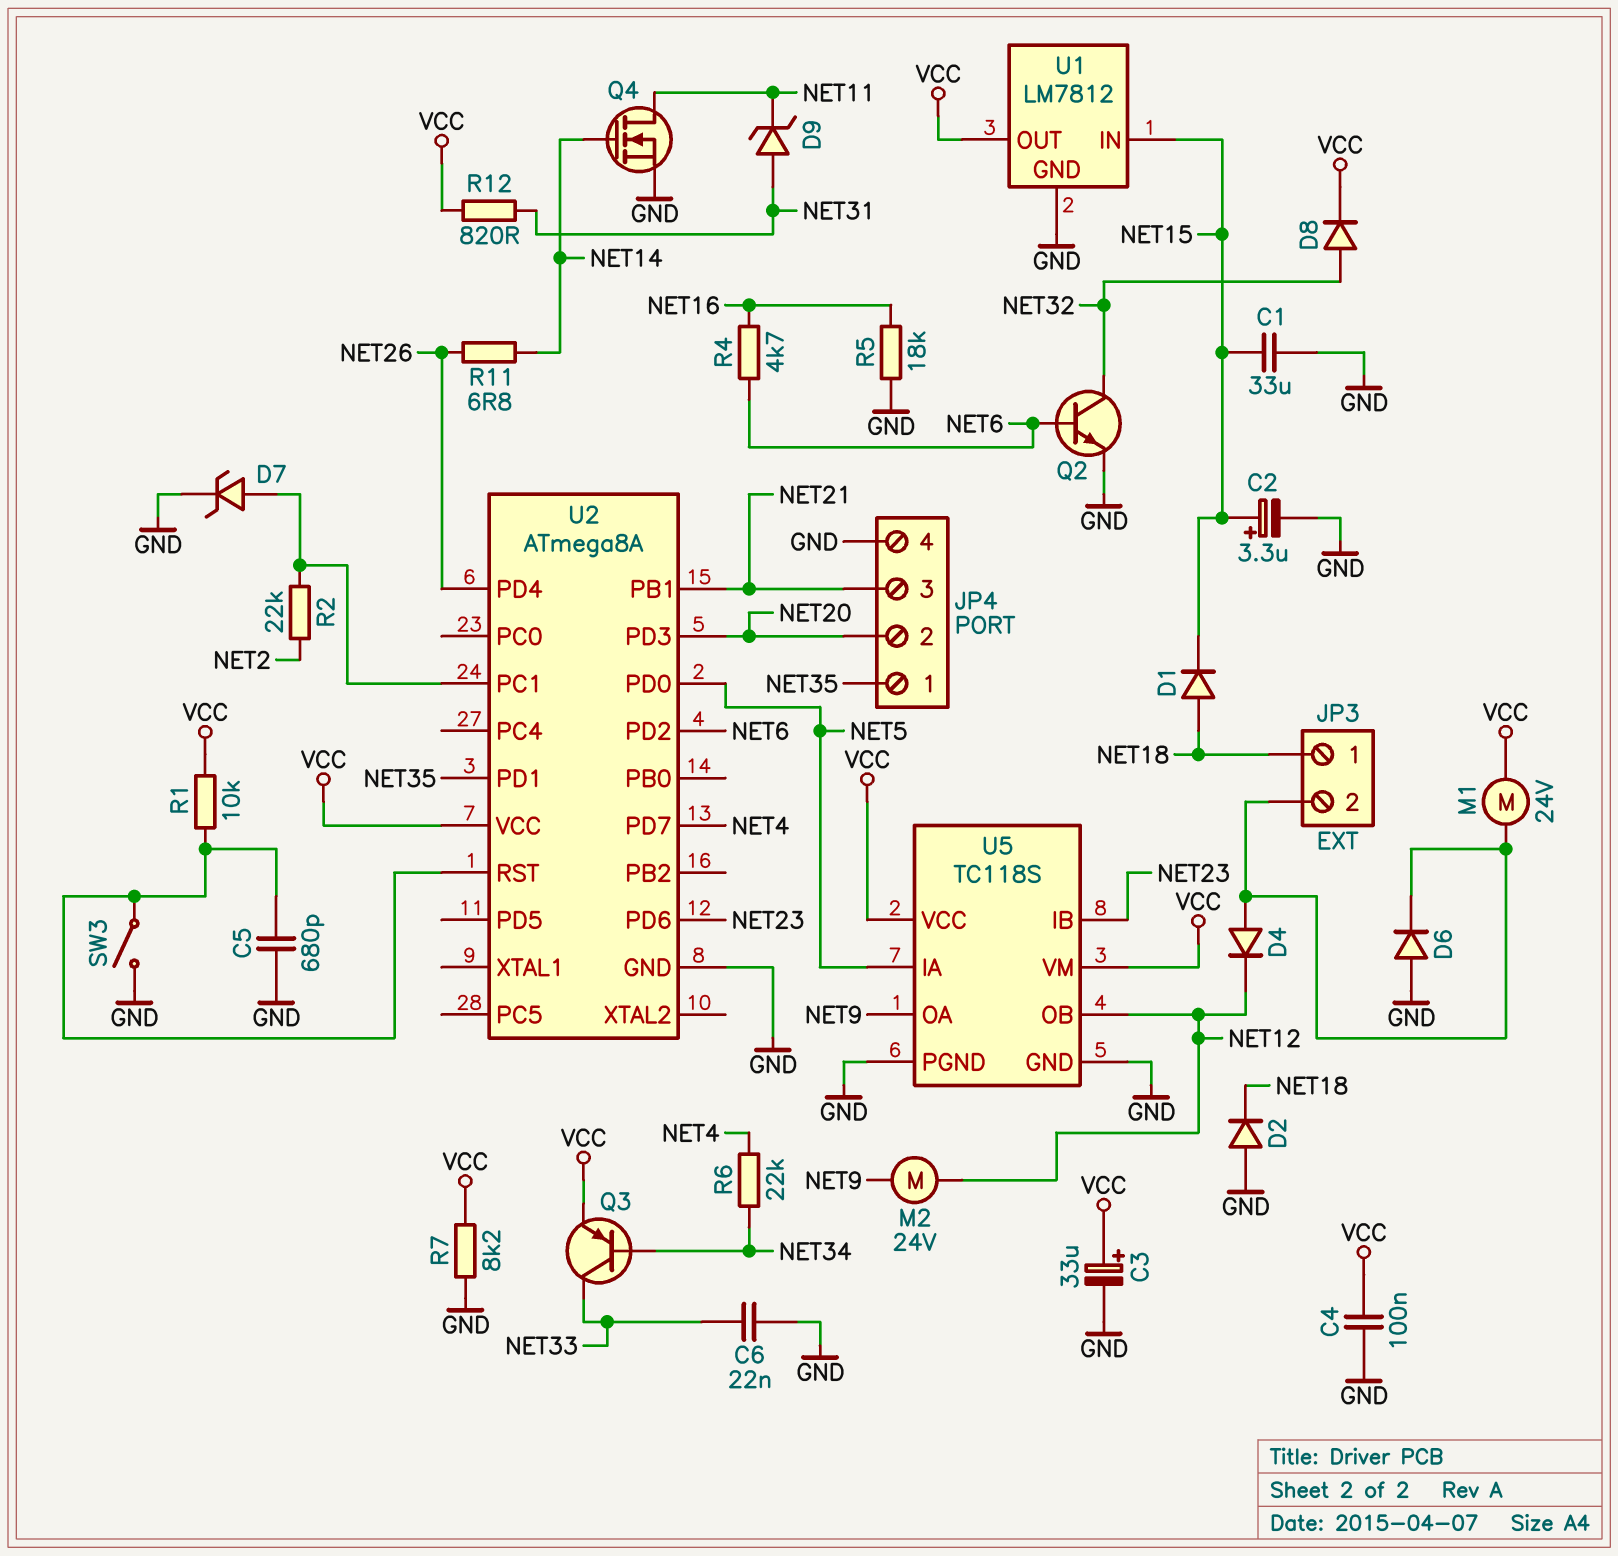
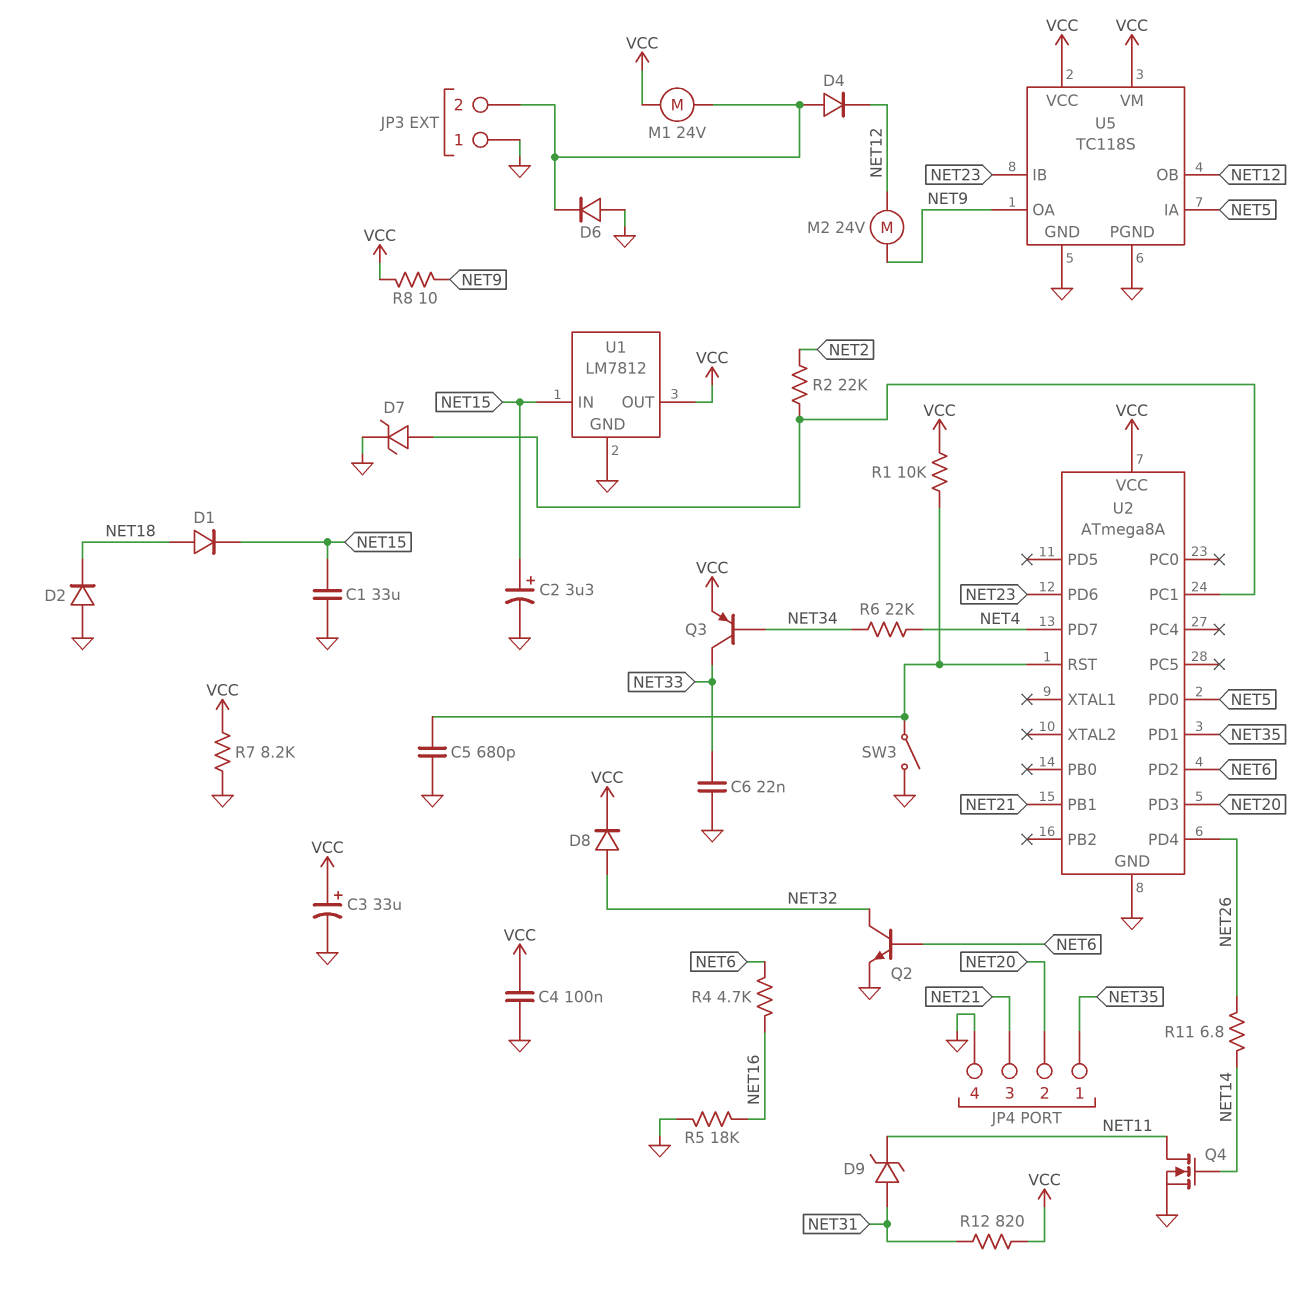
JP3 pin 1: NET18 -> GND
R8: none -> 10 (NET9, VCC)

